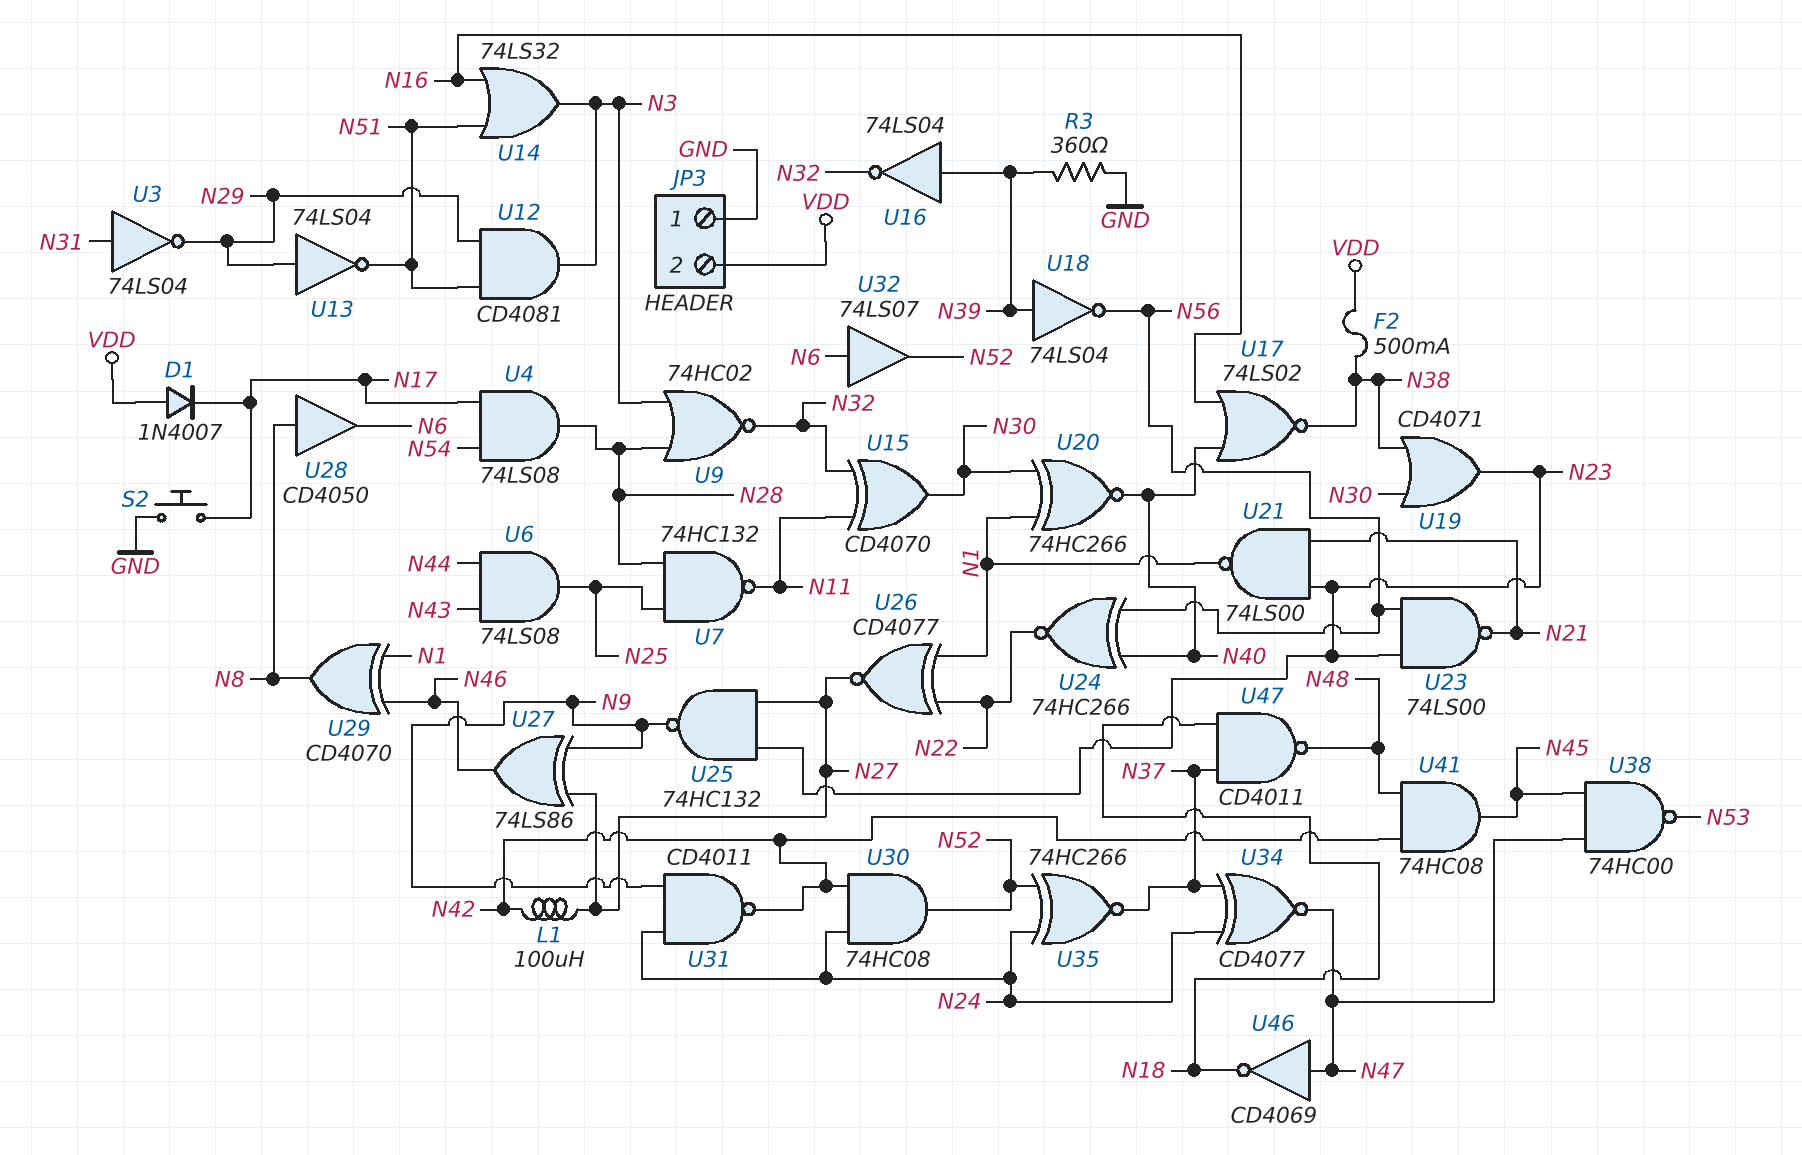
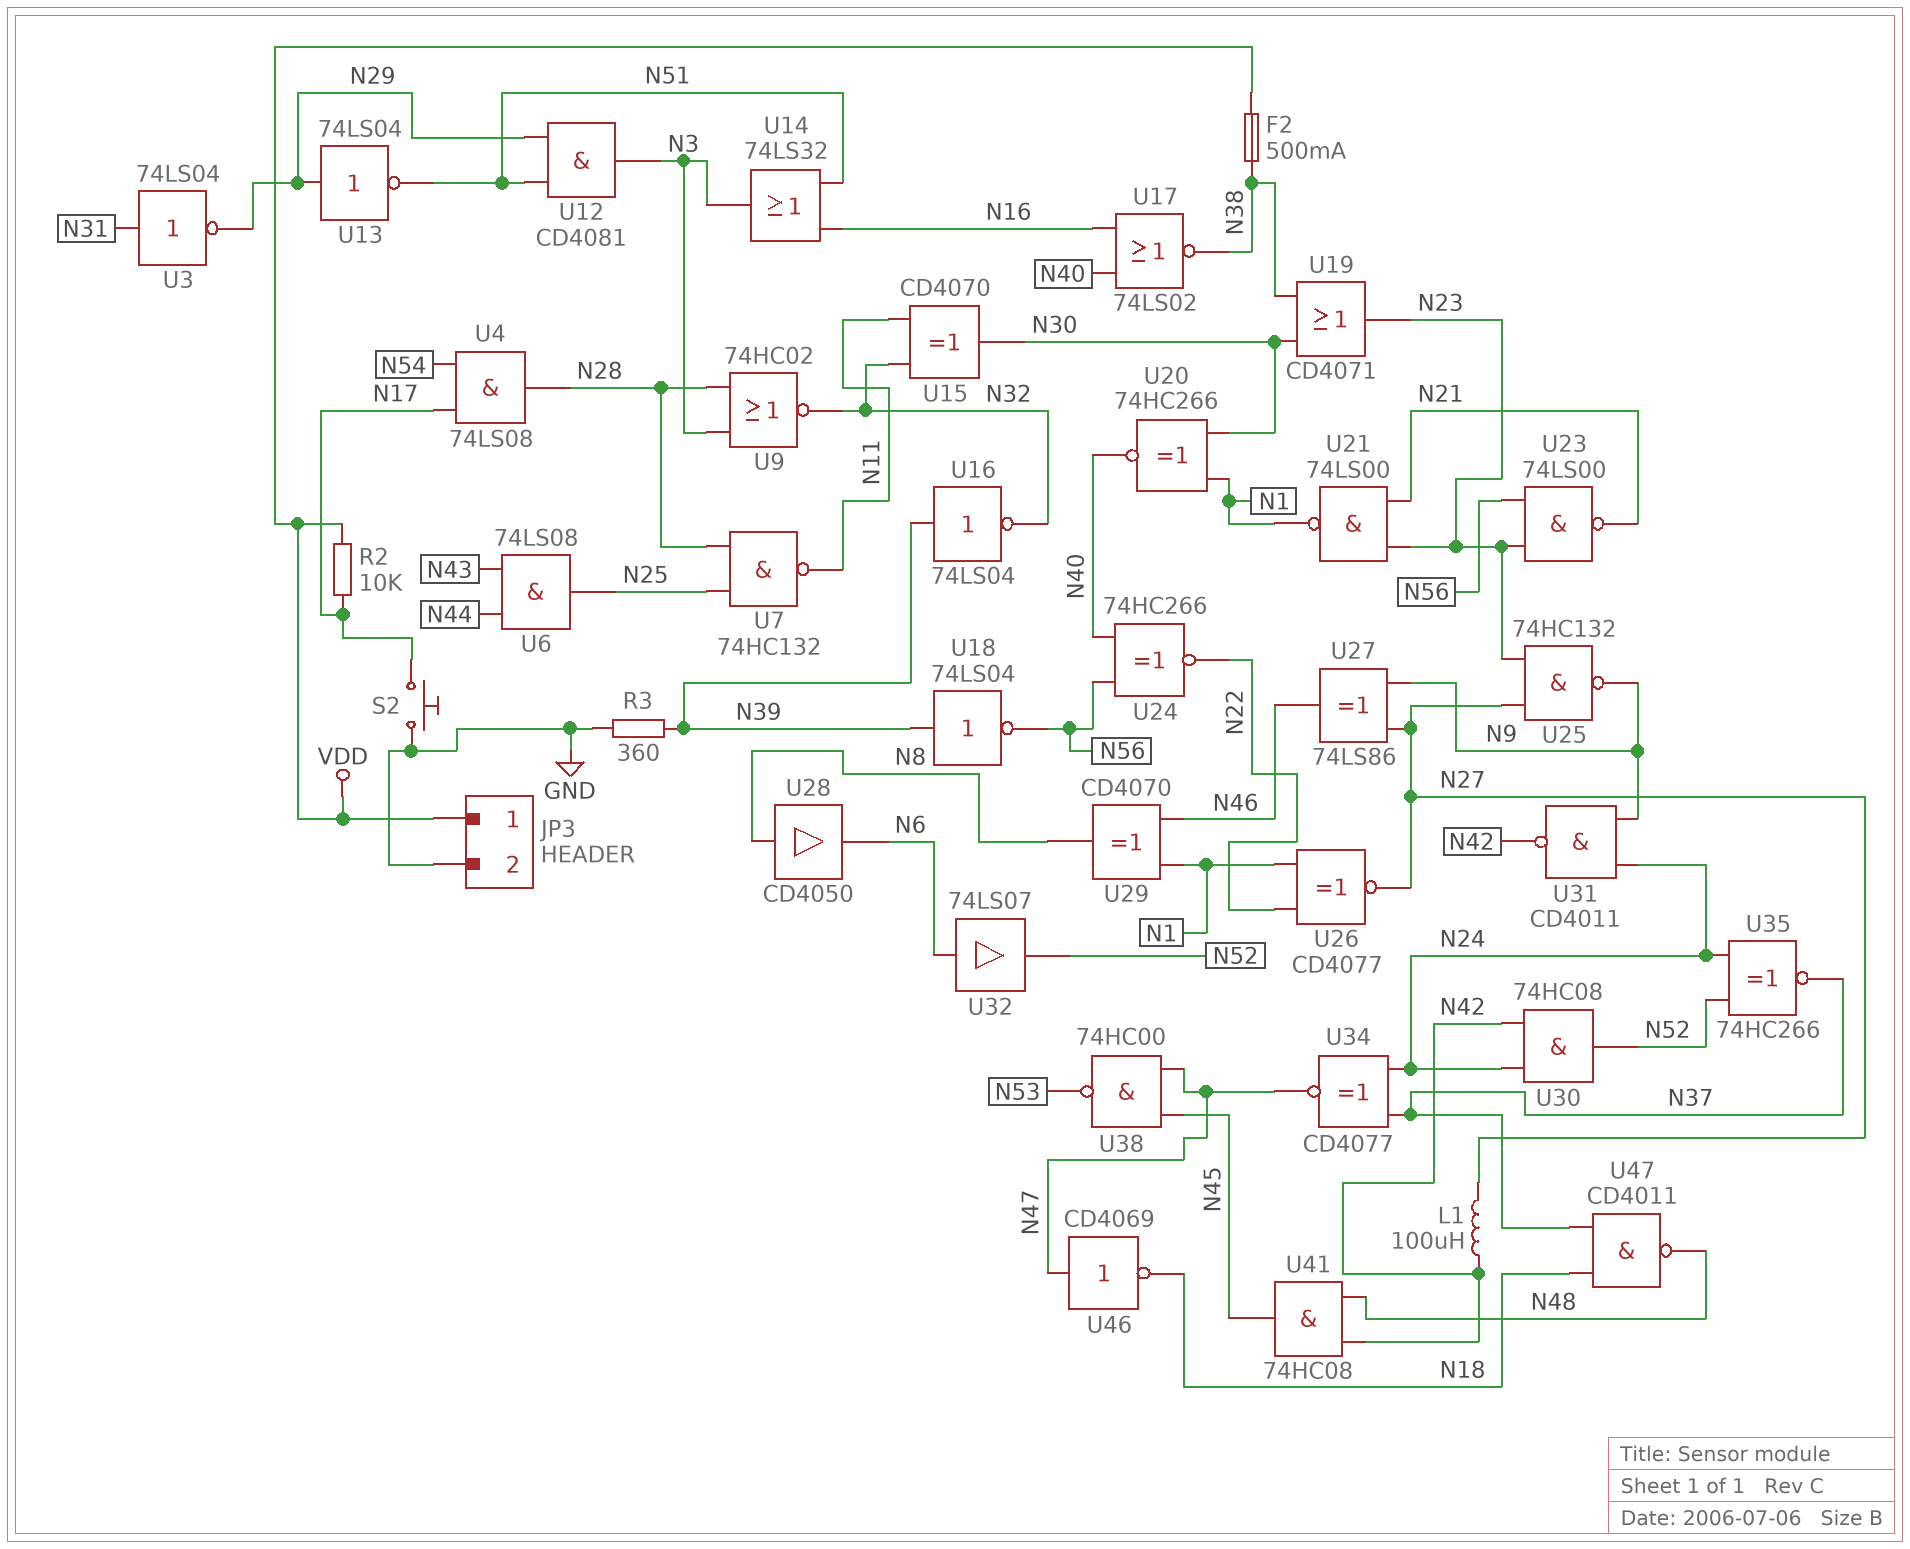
D1: diode 1N4007 (A VDD, K N17) -> none
JP3 pin 1: GND -> VDD
JP3 pin 2: VDD -> GND
R2: none -> 10k (N17, VDD)

